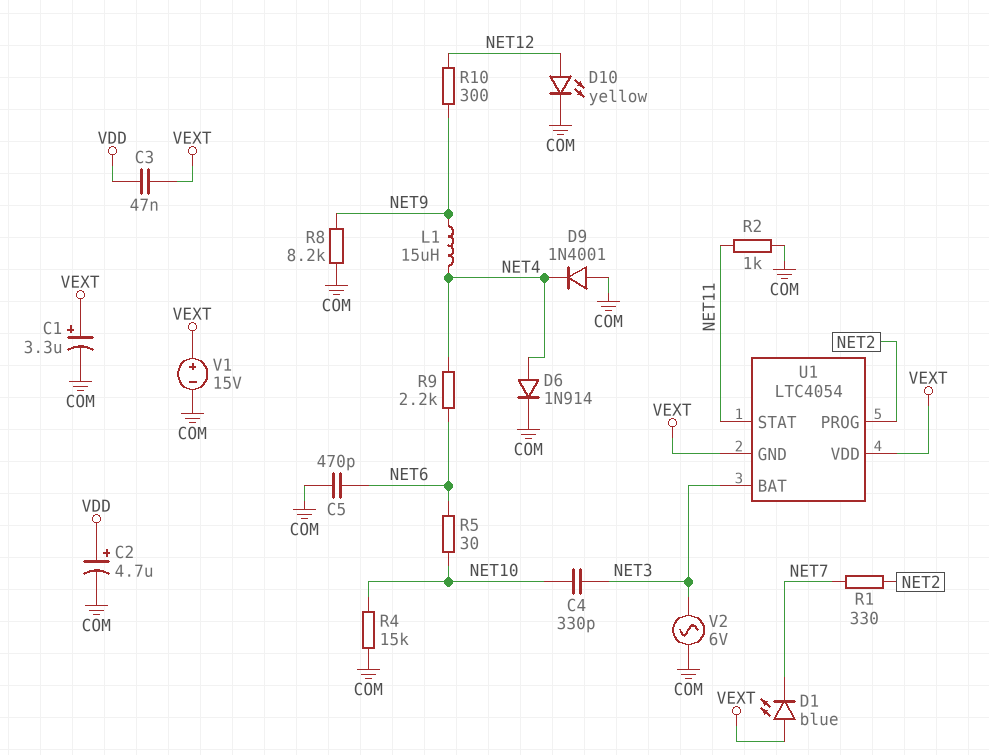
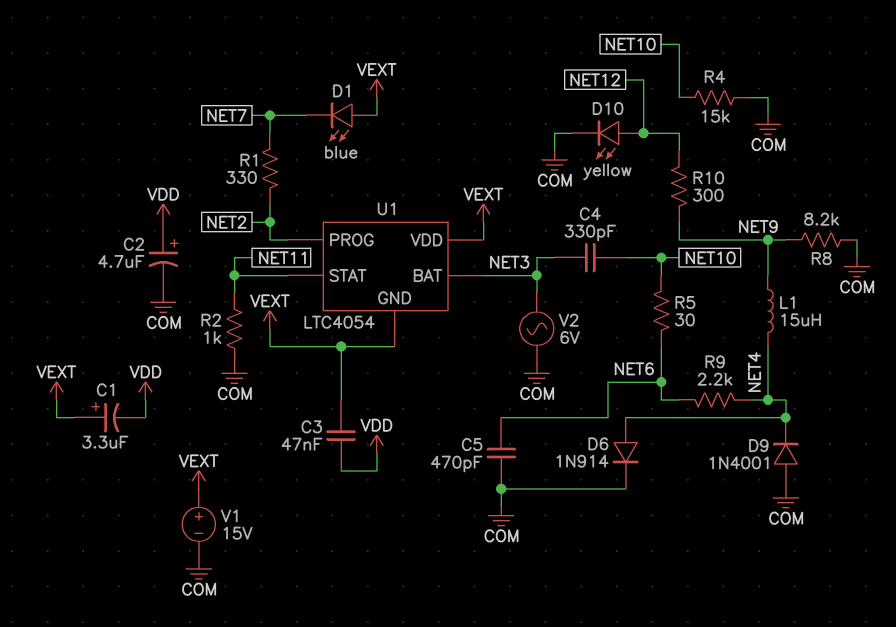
C1: 3.3uF (plus VEXT, minus COM) -> 3.3uF (plus VEXT, minus VDD)

